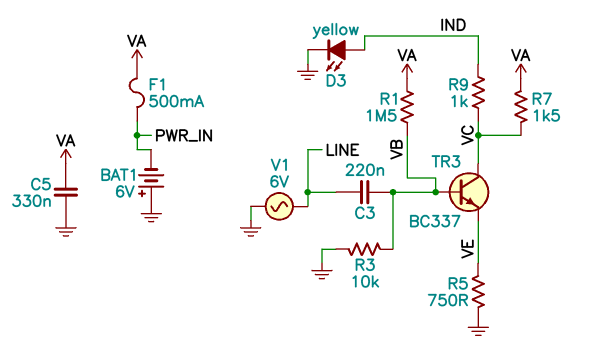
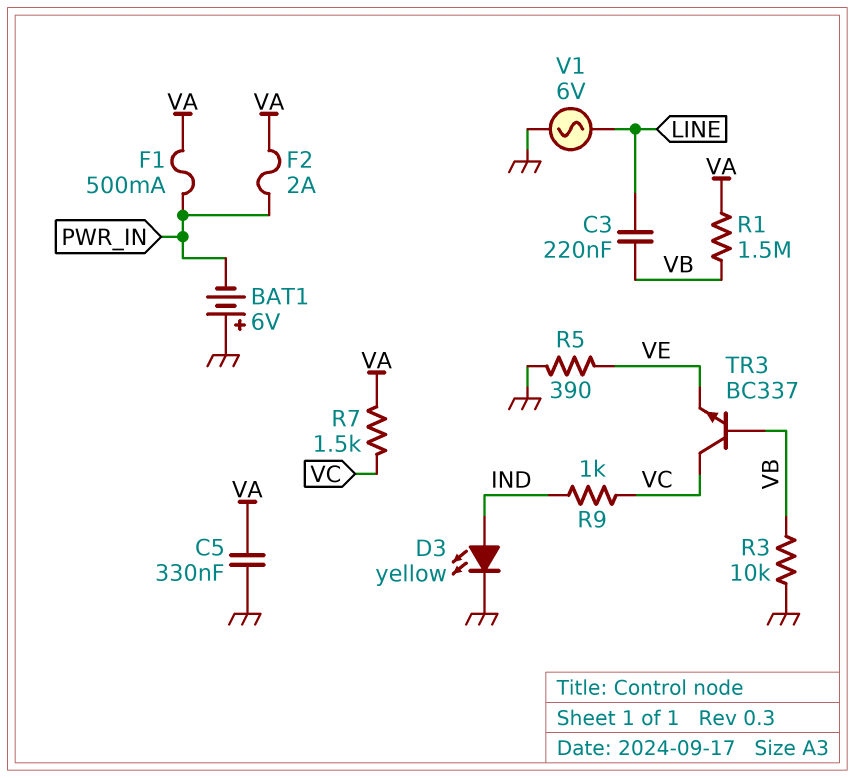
F2: none -> 2A (PWR_IN, VA)
R5: 750 (GND, VE) -> 390 (GND, VE)

